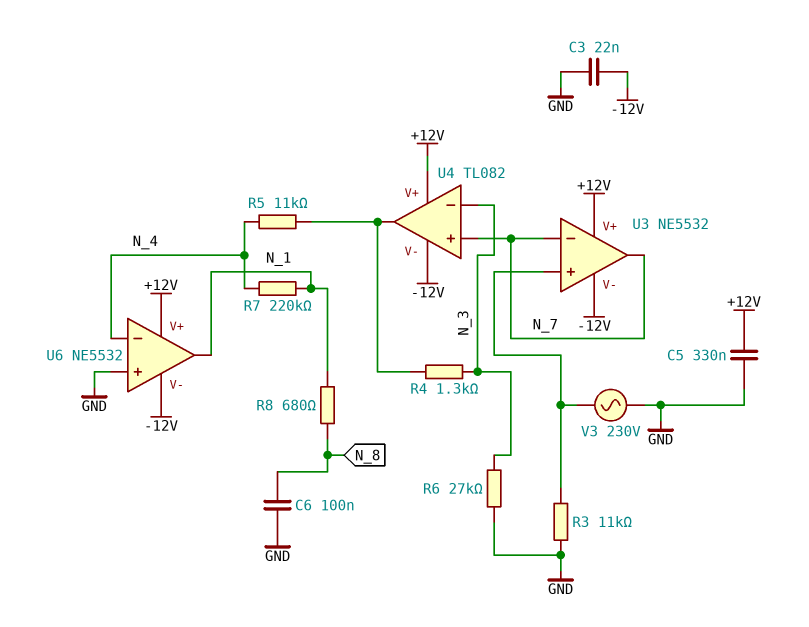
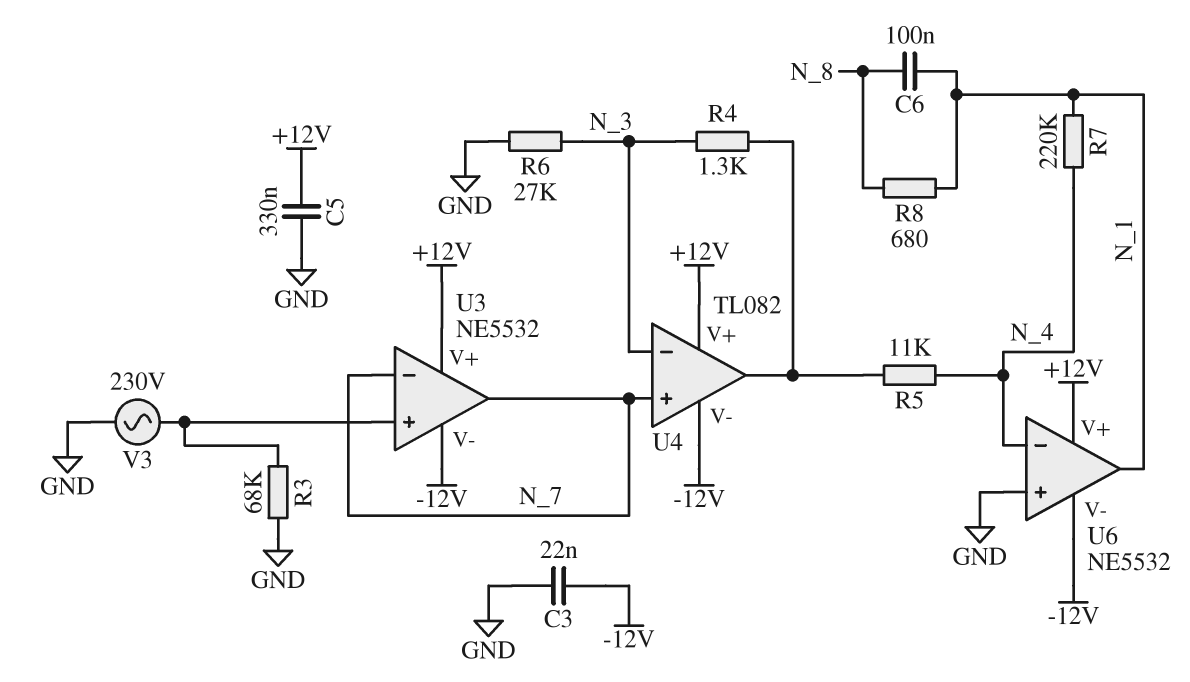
C6: 100nF (GND, N_8) -> 100nF (N_1, N_8)
R3: 11k (GND, U3/in+) -> 68k (GND, U3/in+)

